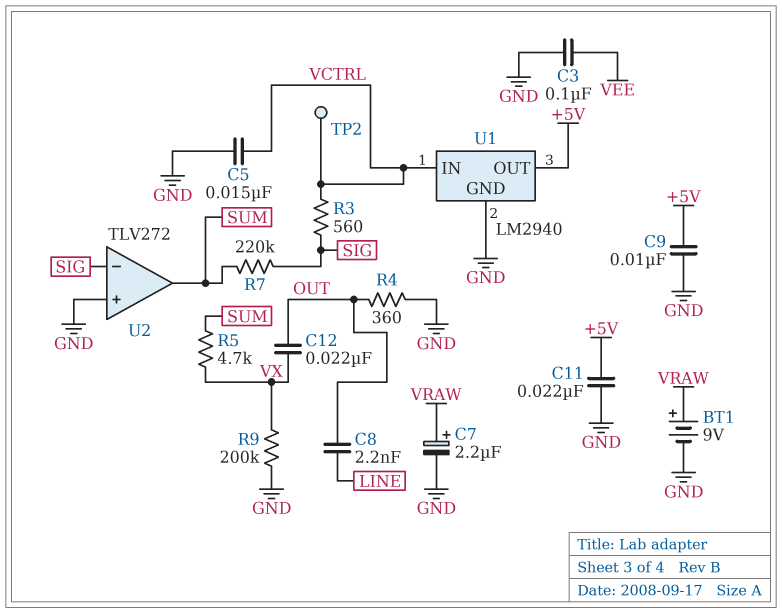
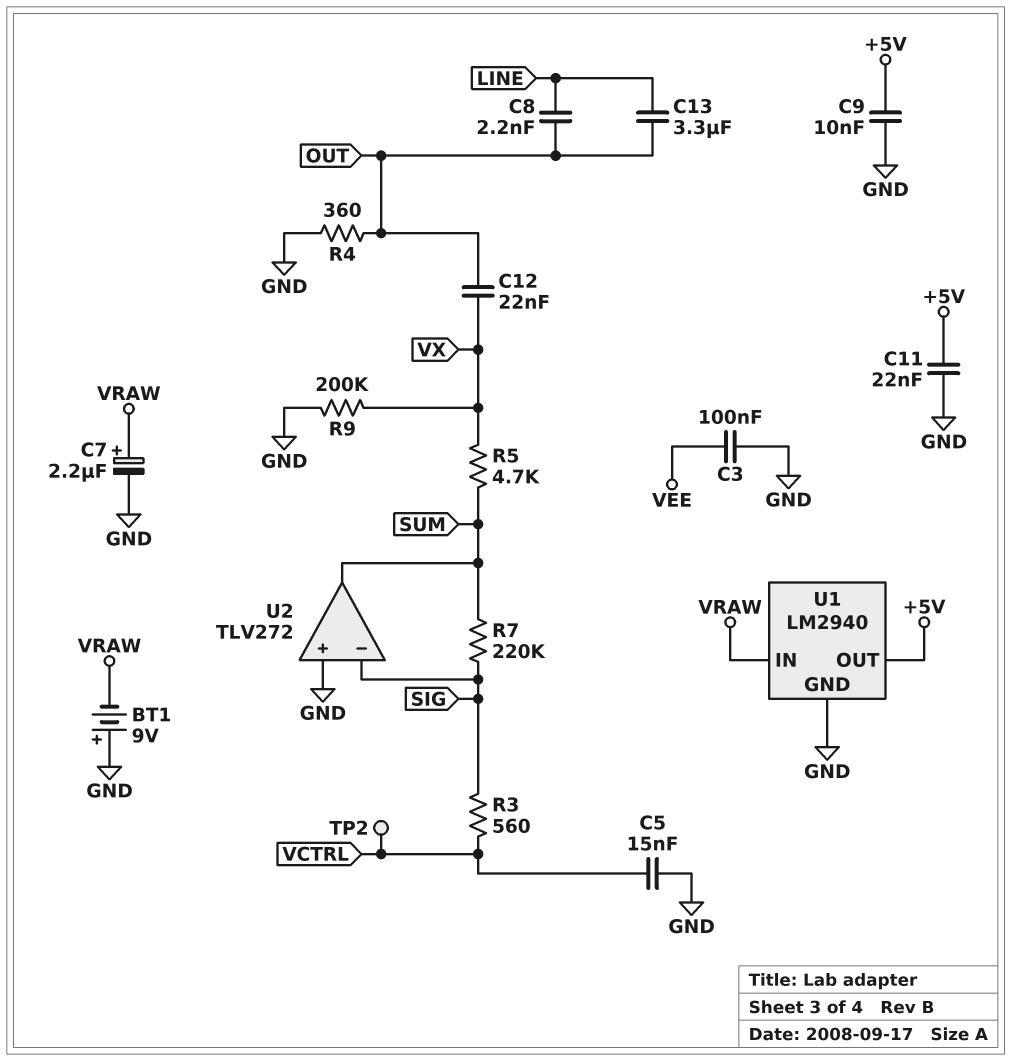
BT1: 9V (plus VRAW, minus GND) -> 9V (plus GND, minus VRAW)
C13: none -> 3.3uF (LINE, OUT)
U1 pin IN: VCTRL -> VRAW

